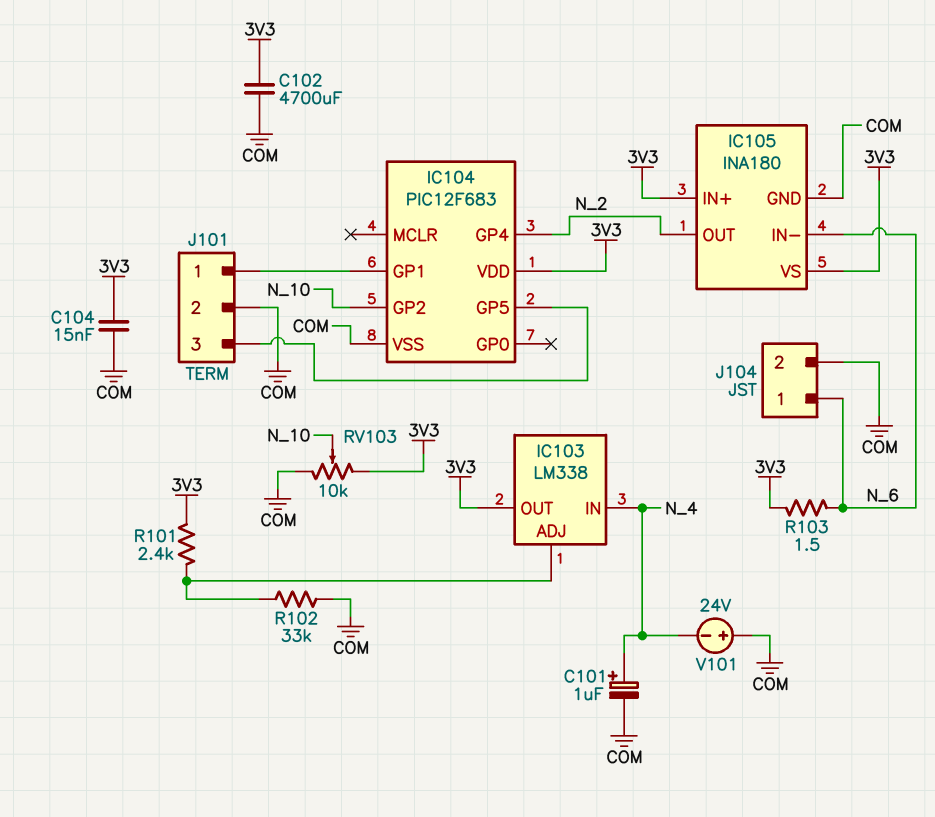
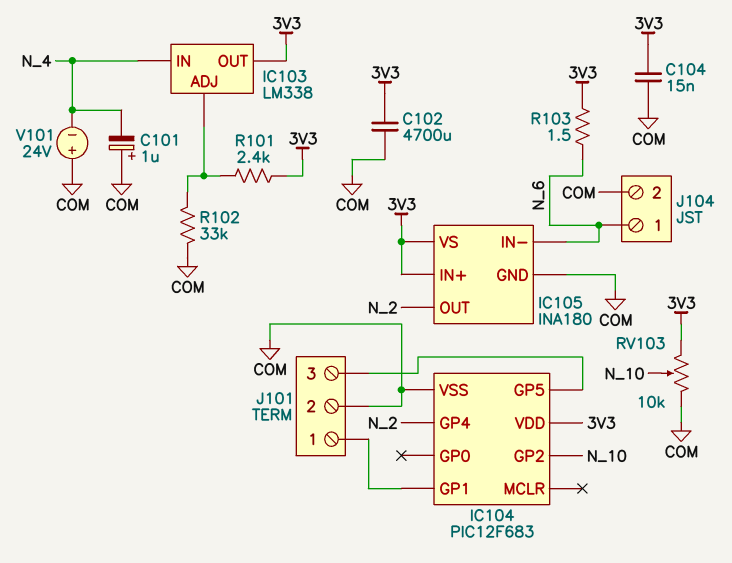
C101: 1uF (plus N_4, minus COM) -> 1uF (plus COM, minus N_4)

